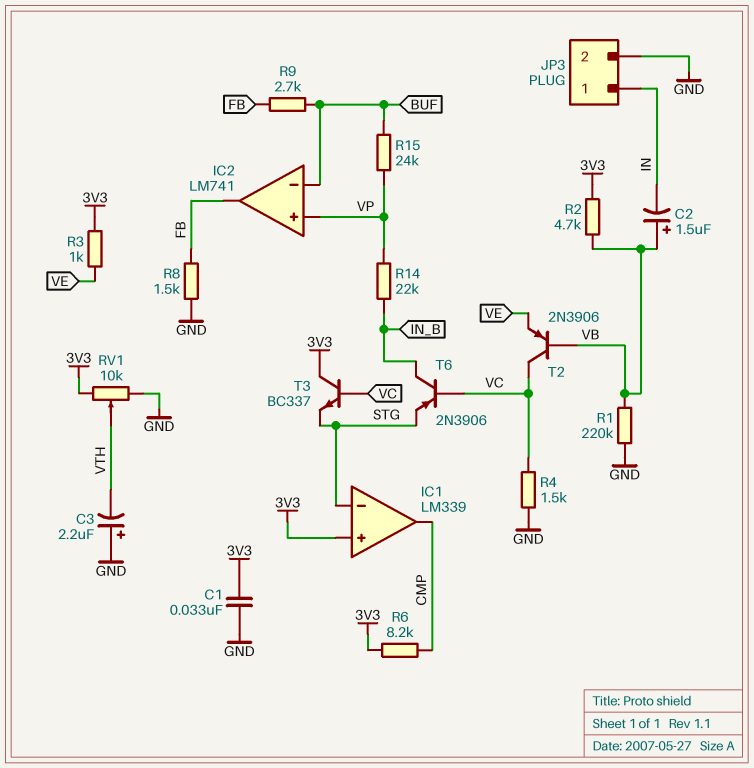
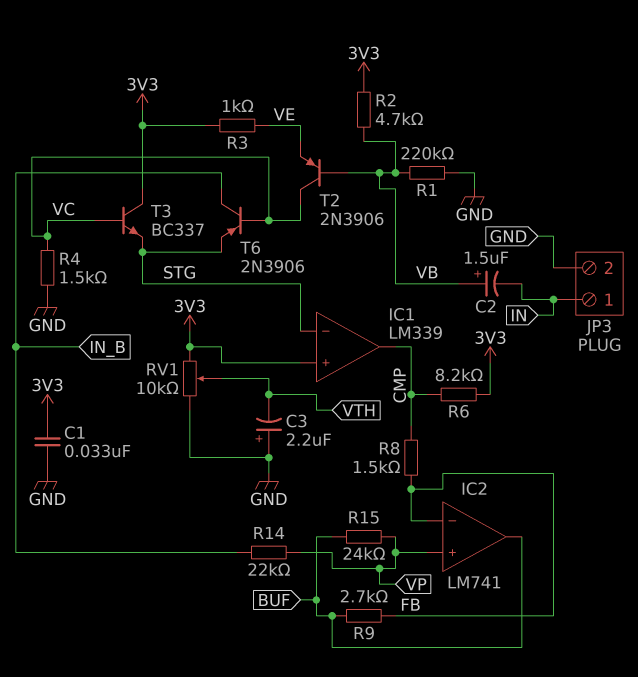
IC2 pin in-: BUF -> FB
IC2 pin out: FB -> BUF
R8: 1.5k (FB, GND) -> 1.5k (CMP, FB)

